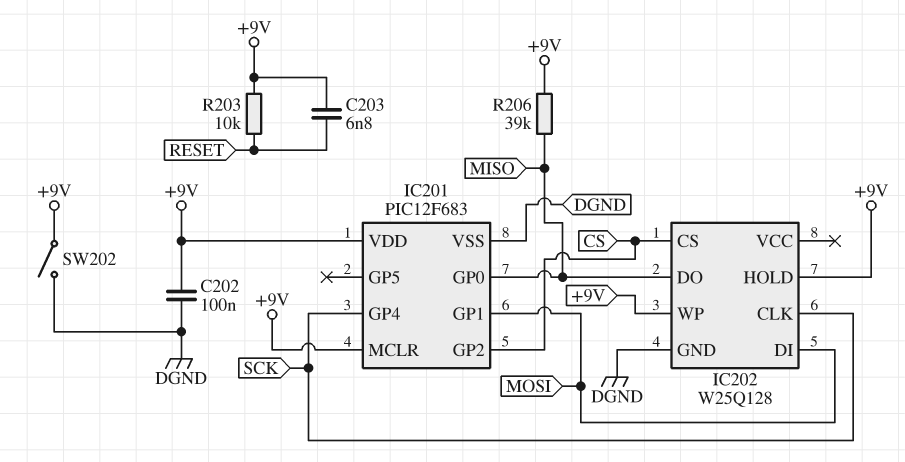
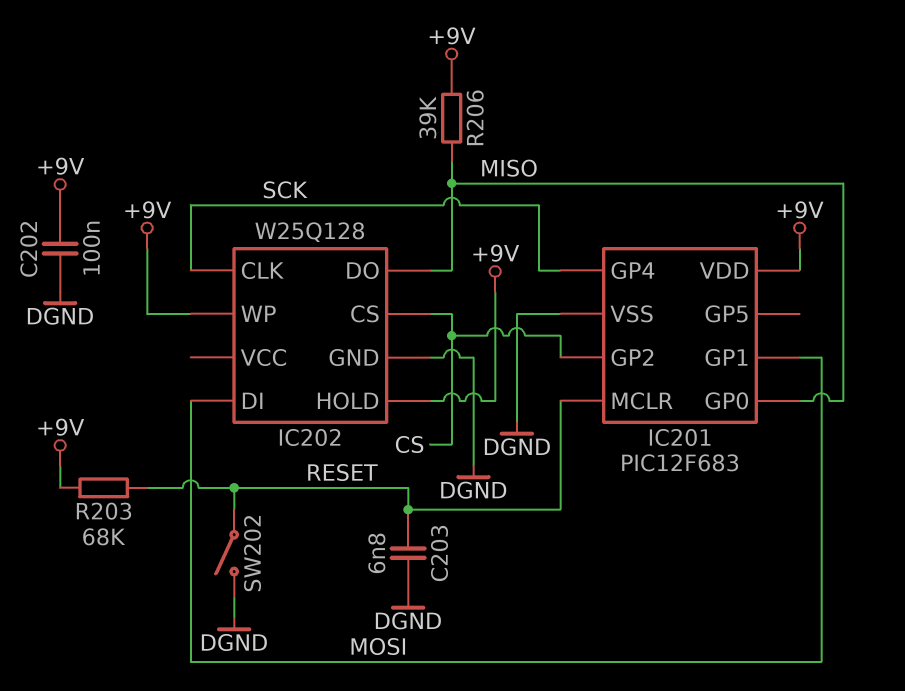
C203: 6.8nF (+9V, RESET) -> 6.8nF (DGND, RESET)
IC201 pin MCLR: +9V -> RESET
R203: 10k (+9V, RESET) -> 68k (+9V, RESET)
SW202: switch (+9V, DGND) -> switch (DGND, RESET)

